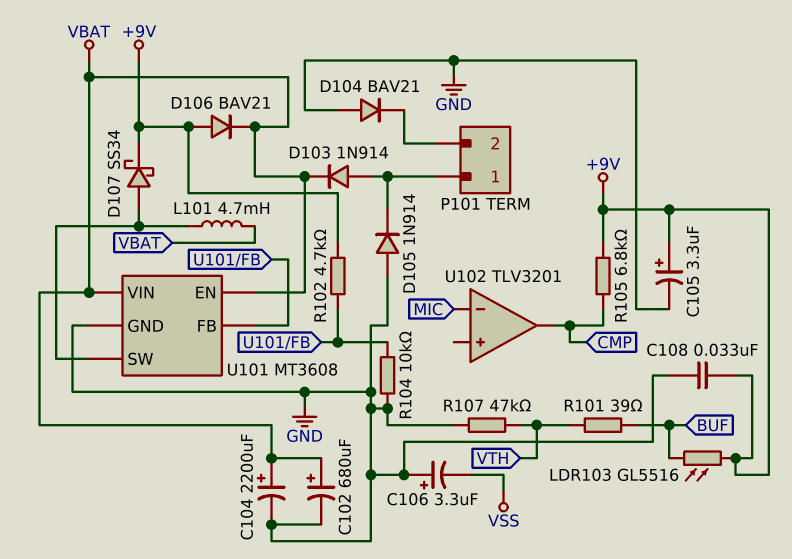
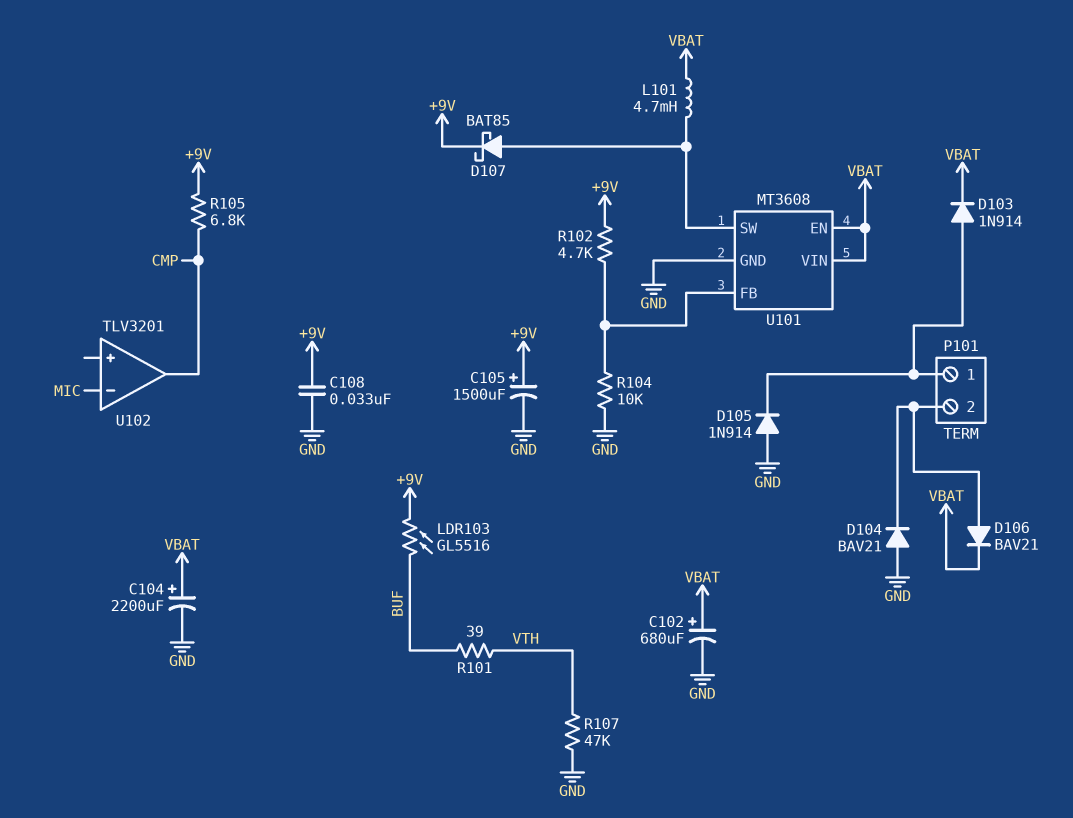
C105: 3.3uF (plus +9V, minus GND) -> 1500uF (plus +9V, minus GND)
C106: 3.3uF (plus GND, minus VSS) -> none
D106: diode BAV21 (A +9V, K VBAT) -> diode BAV21 (A P101/2, K VBAT)
D107: schottky SS34 (A U101/SW, K +9V) -> schottky BAT85 (A U101/SW, K +9V)

